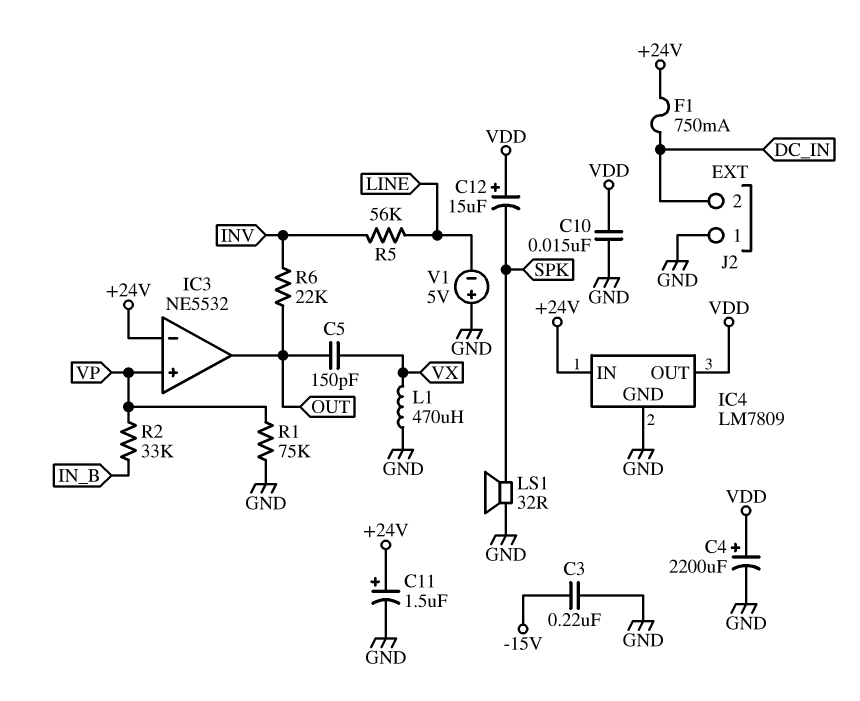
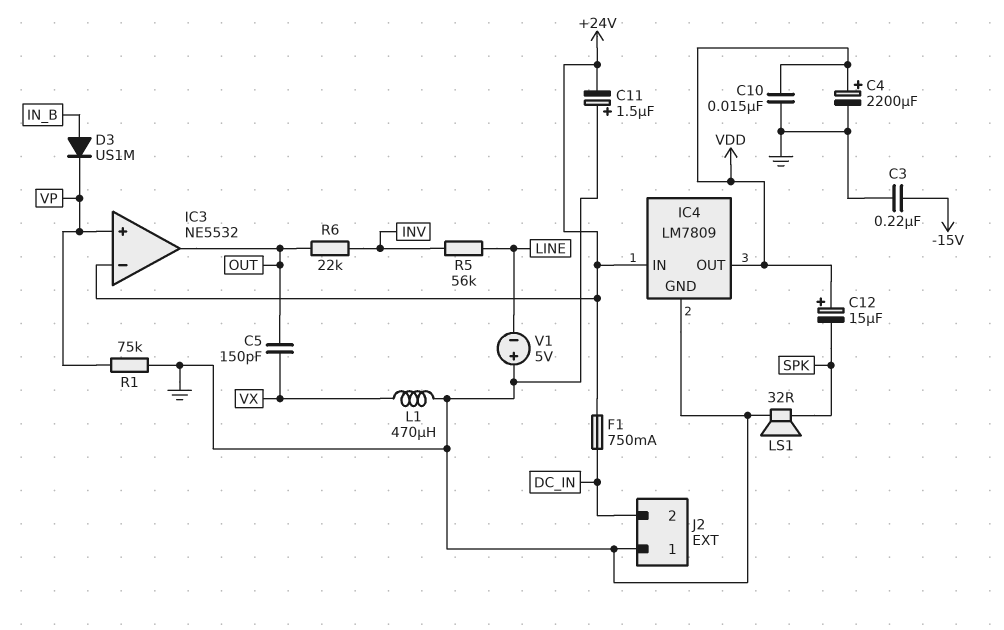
C11: 1.5uF (plus +24V, minus GND) -> 1.5uF (plus GND, minus +24V)
D3: none -> diode US1M (A IN_B, K VP)
R2: 33k (IN_B, VP) -> none

